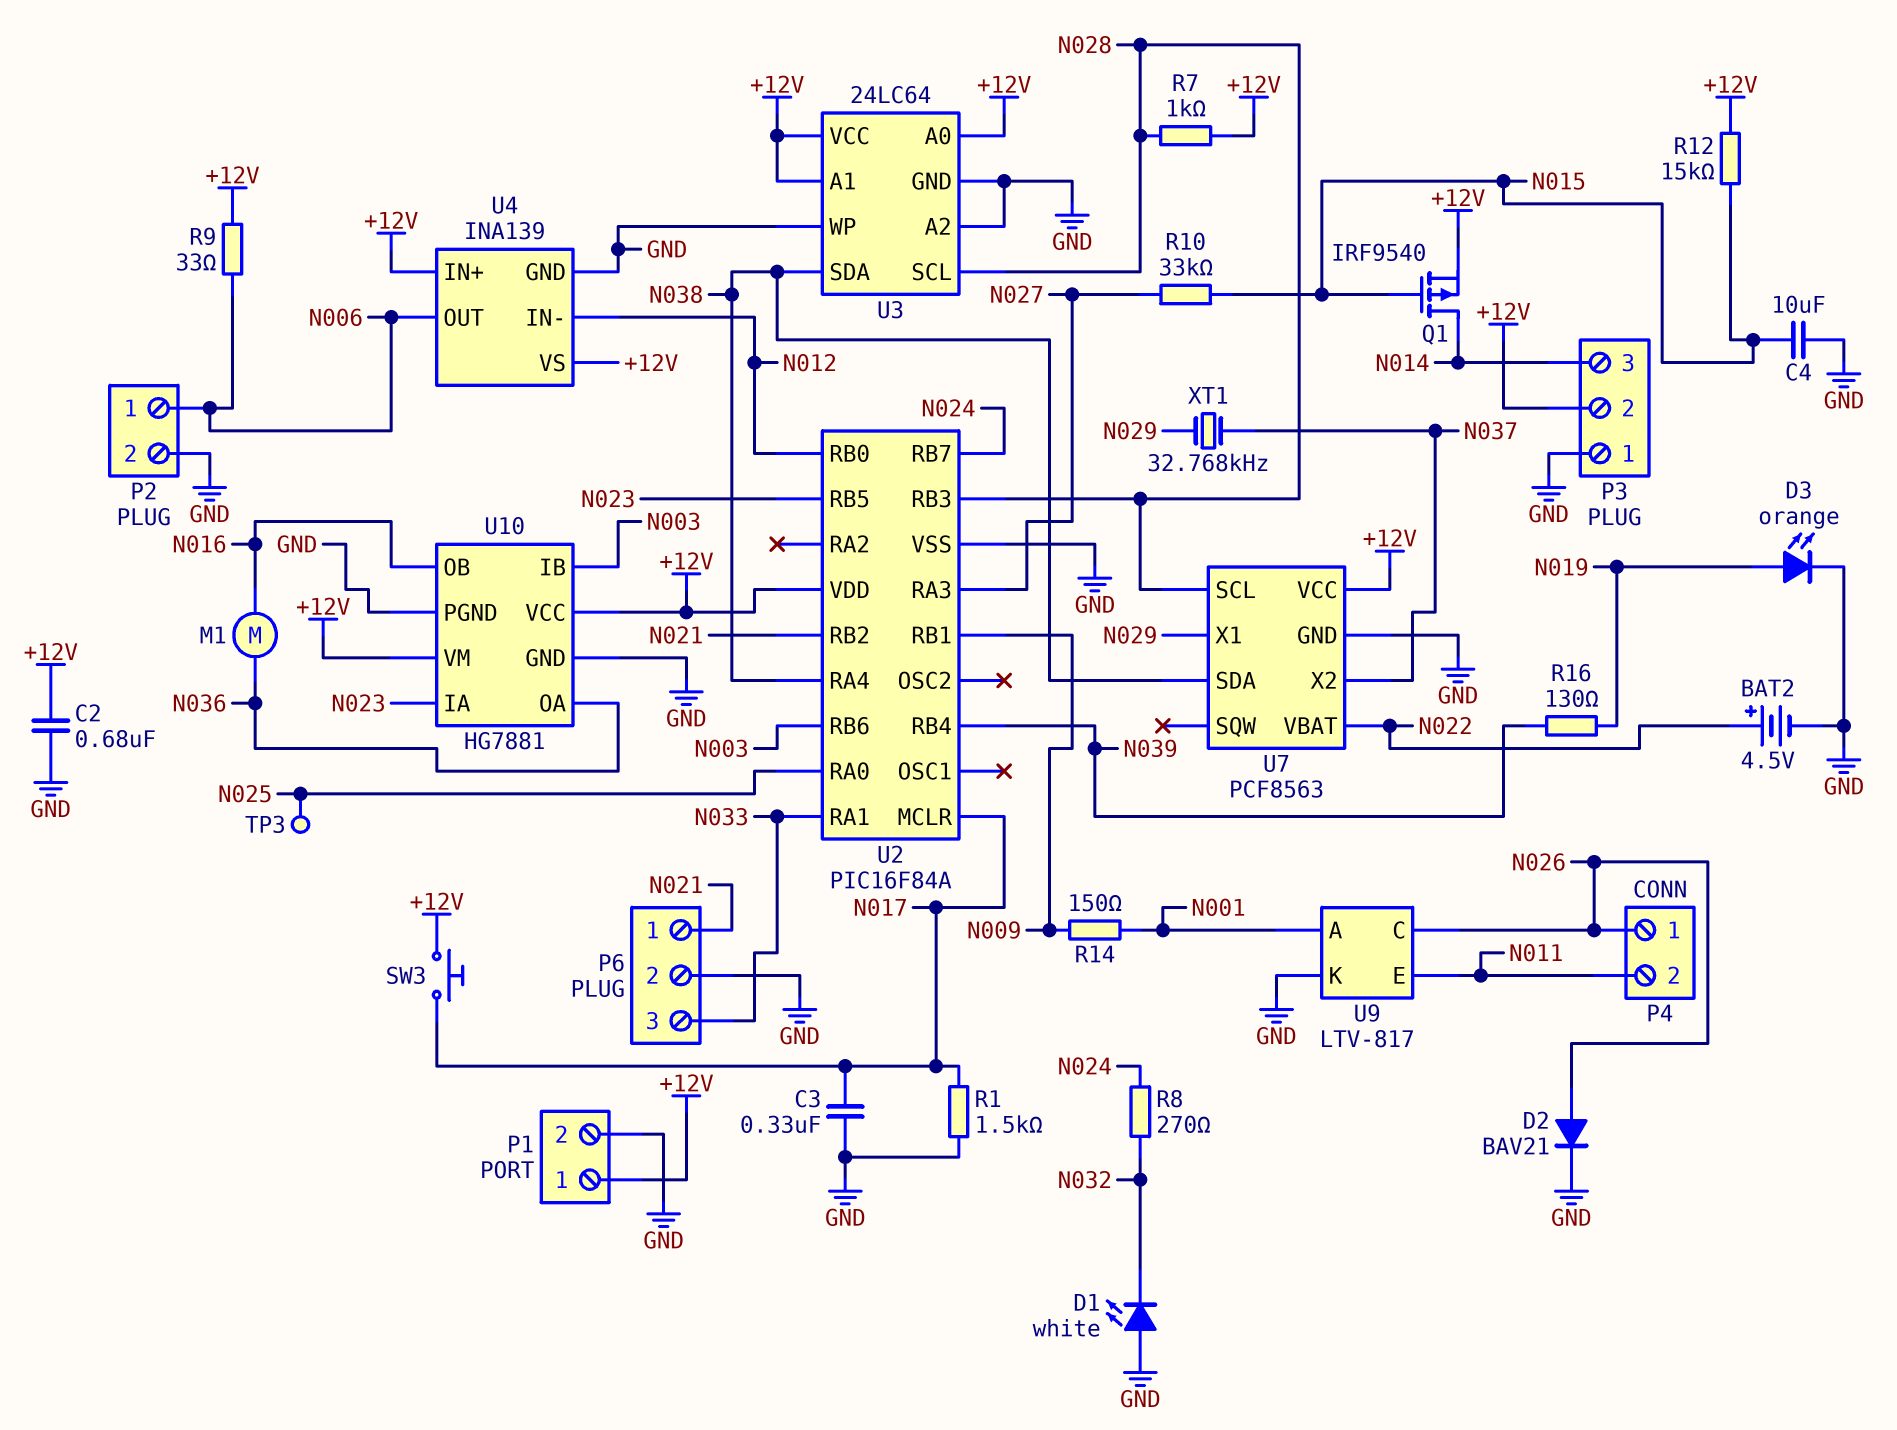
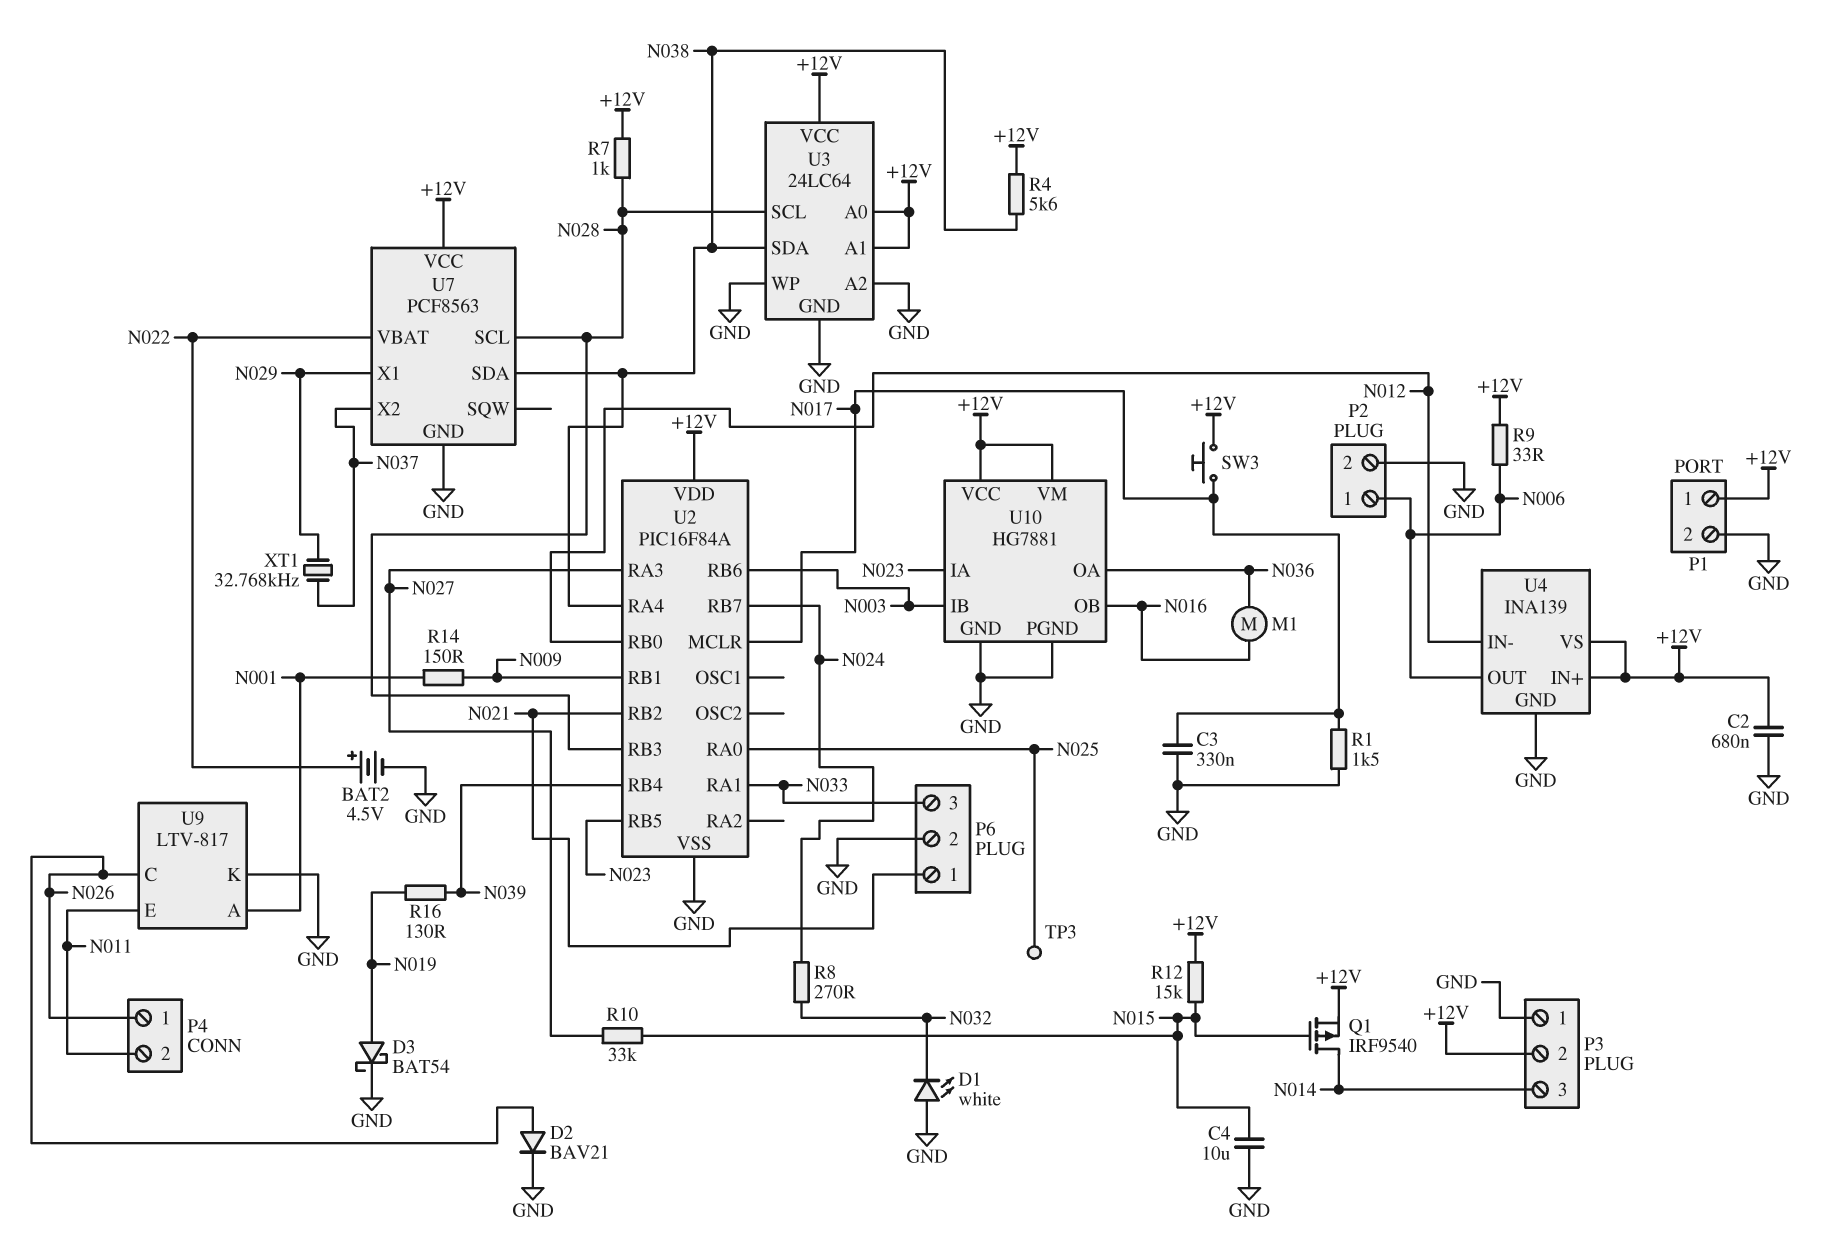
D3: LED orange (A N019, K GND) -> schottky BAT54 (A N019, K GND)
R4: none -> 5.6k (+12V, N038)

